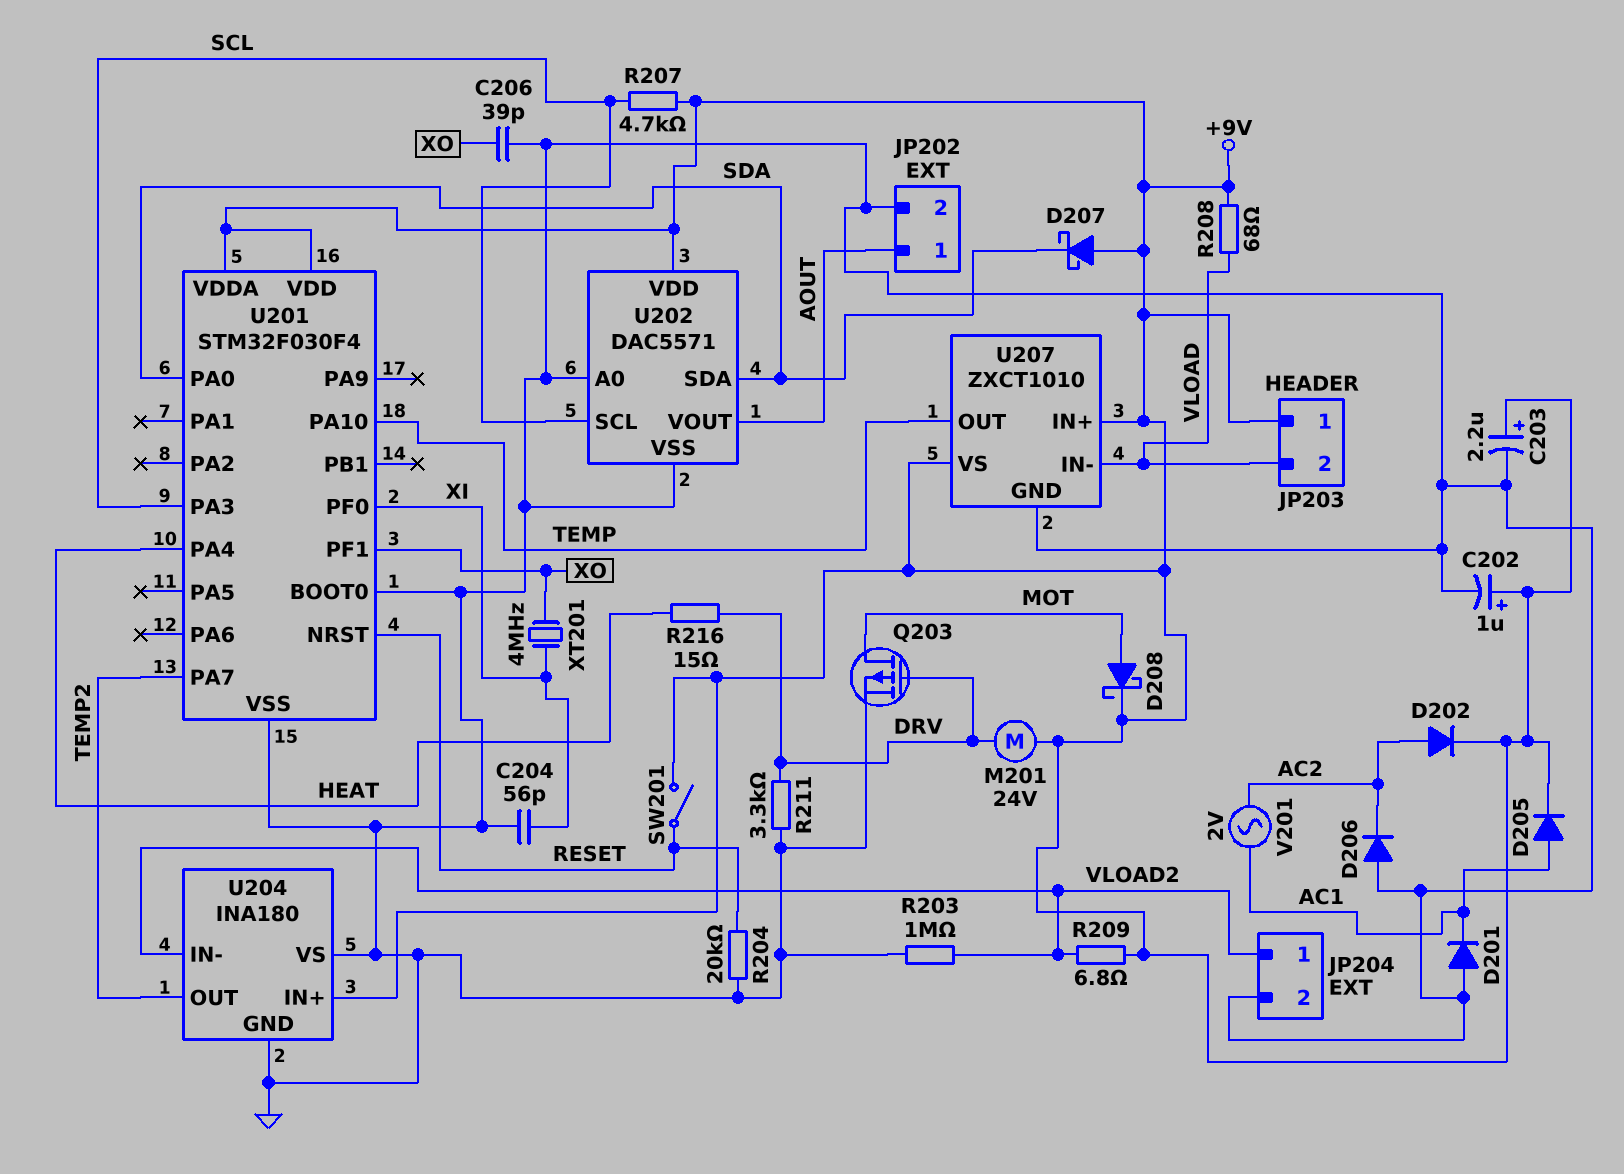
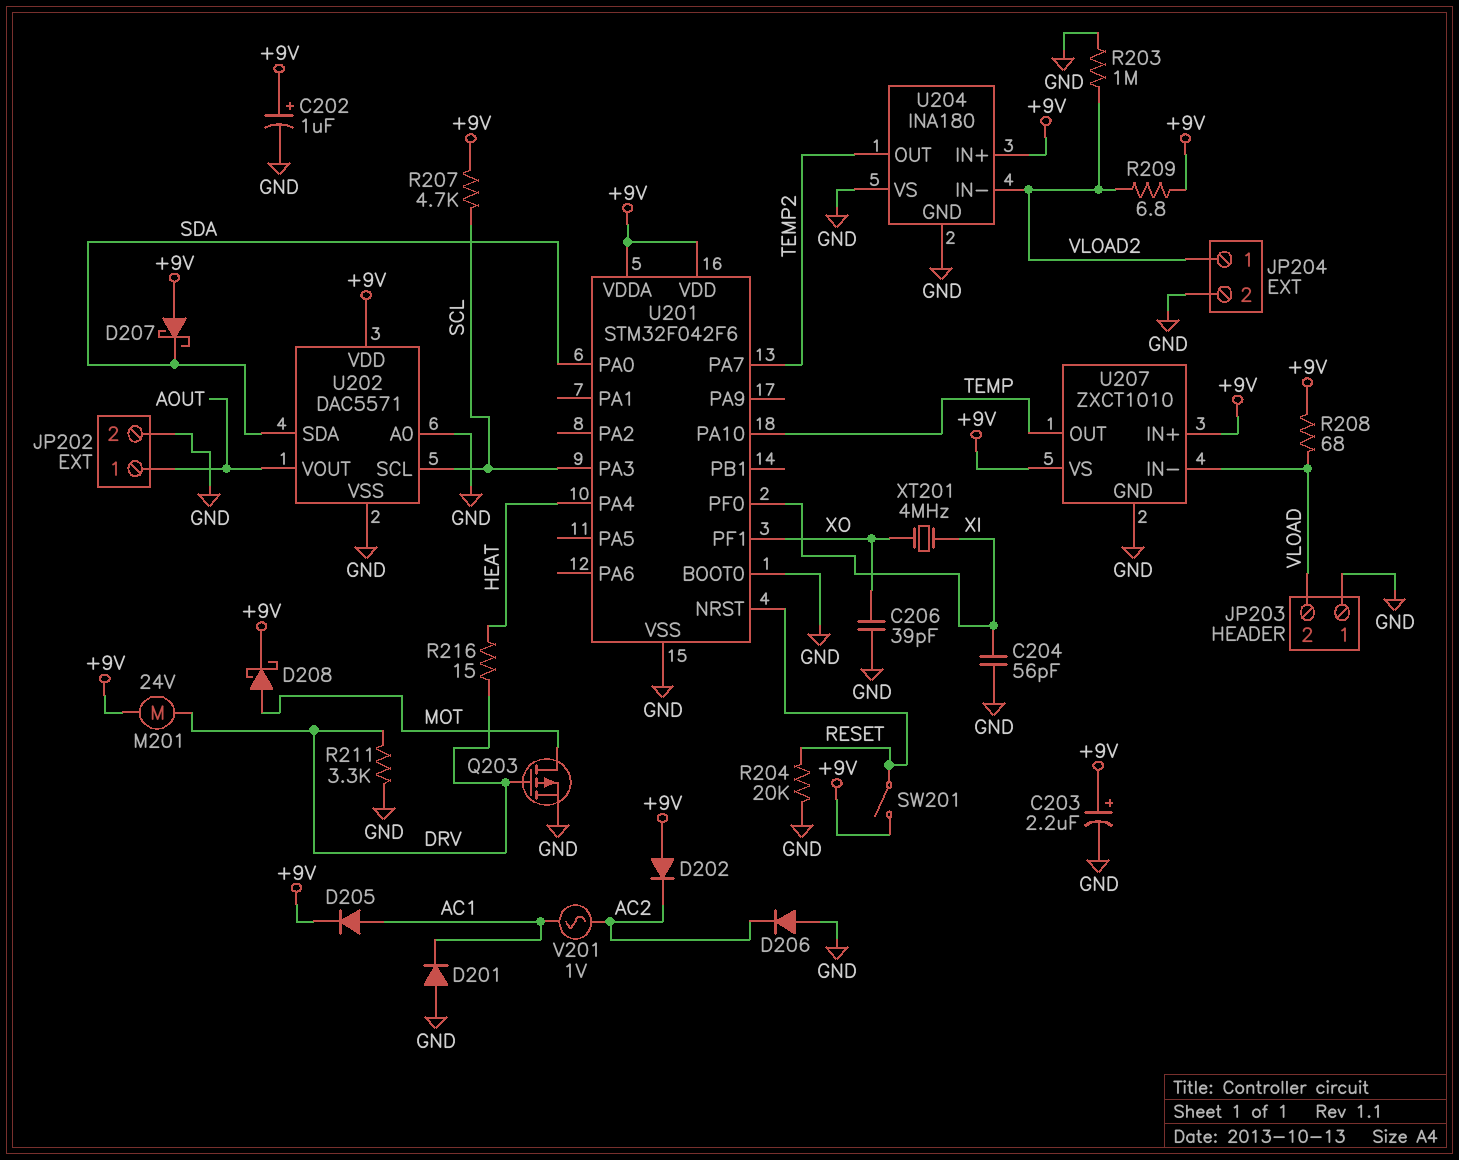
D202: diode (A AC2, K +9V) -> diode (A +9V, K AC2)
JP203 pin 1: +9V -> GND
U201: STM32F030F4 -> STM32F042F6
V201: AC 2V (AC1, AC2) -> AC 1V (AC1, AC2)

